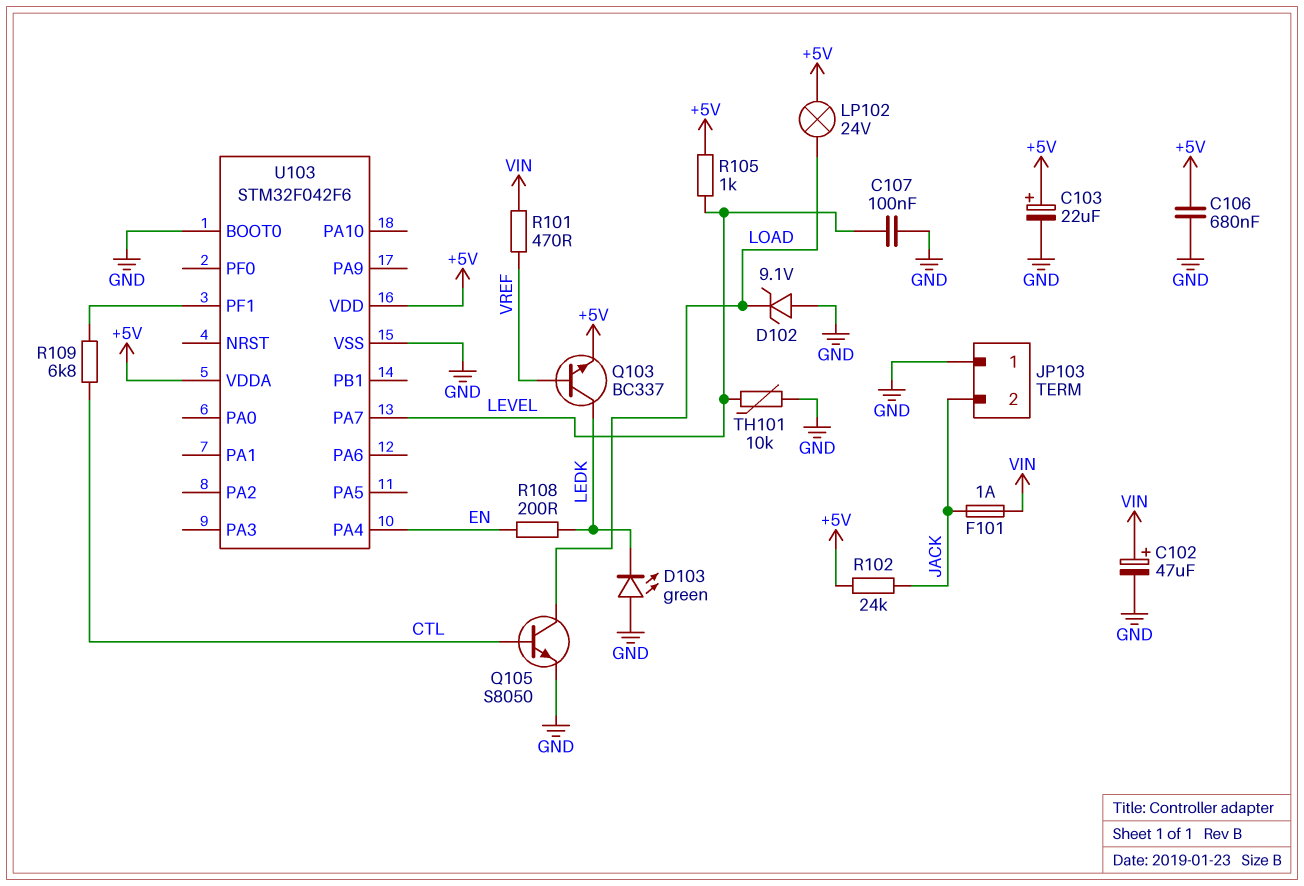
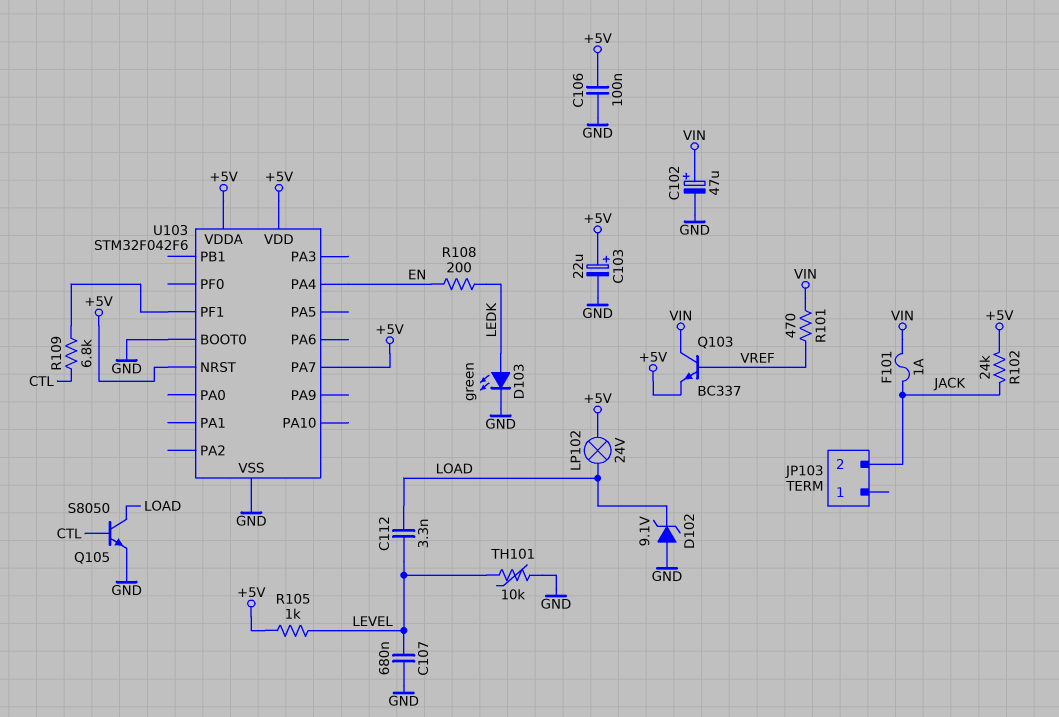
C106: 680nF (+5V, GND) -> 100nF (+5V, GND)
C107: 100nF (GND, LEVEL) -> 680nF (GND, LEVEL)
C112: none -> 3.3nF (LEVEL, LOAD)
D103: LED green (A GND, K LEDK) -> LED green (A LEDK, K GND)
JP103 pin 1: GND -> none
Q103: NPN BC337 (B VREF, C LEDK, E +5V) -> NPN BC337 (B VREF, C VIN, E +5V)
U103 pin NRST: none -> +5V
U103 pin PA7: LEVEL -> +5V

